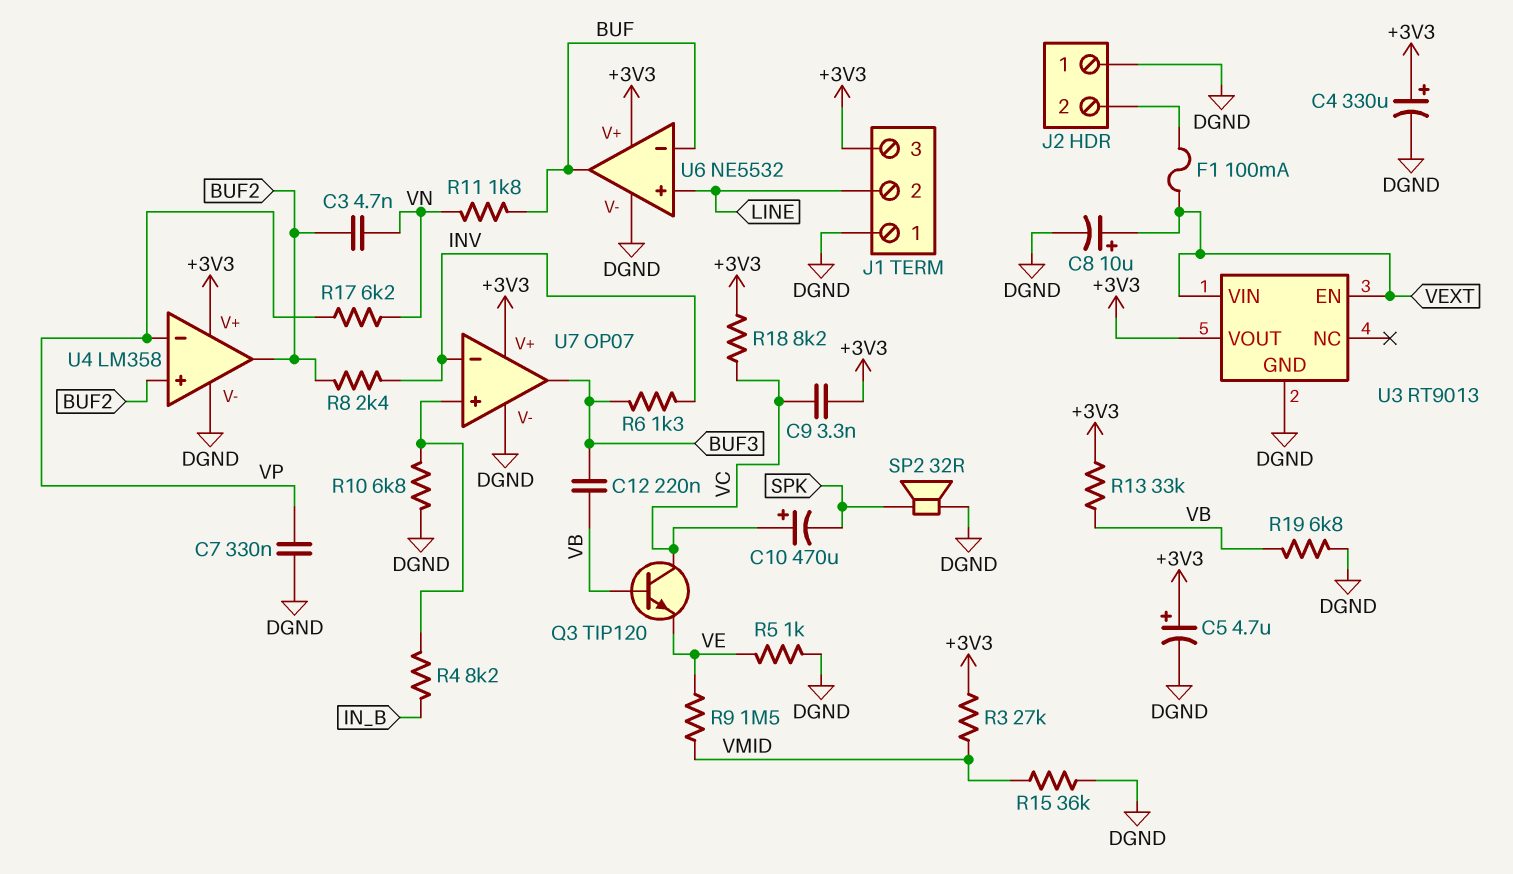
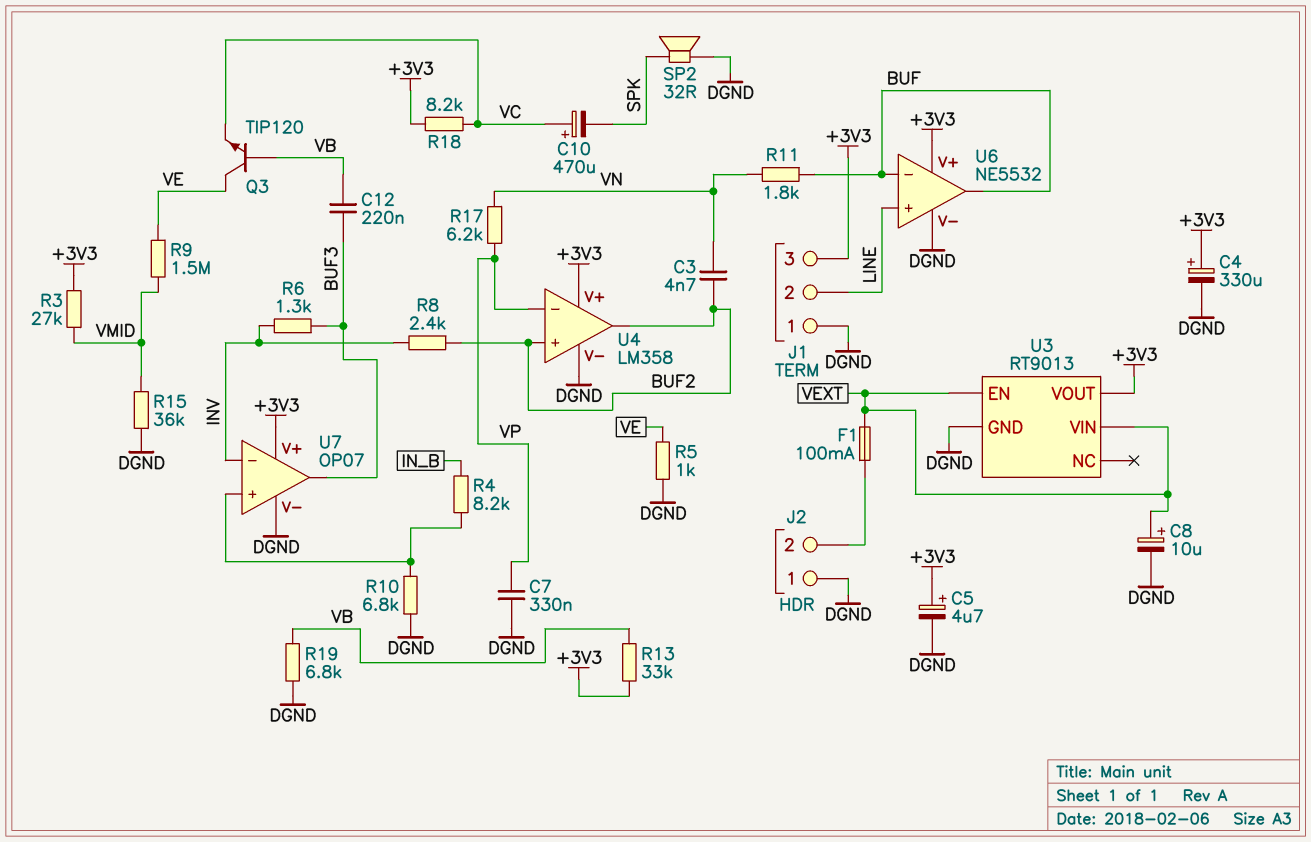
C9: 3.3nF (+3V3, VC) -> none
Q3: NPN TIP120 (B VB, C VC, E VE) -> NPN TIP120 (B VB, C VE, E VC)

